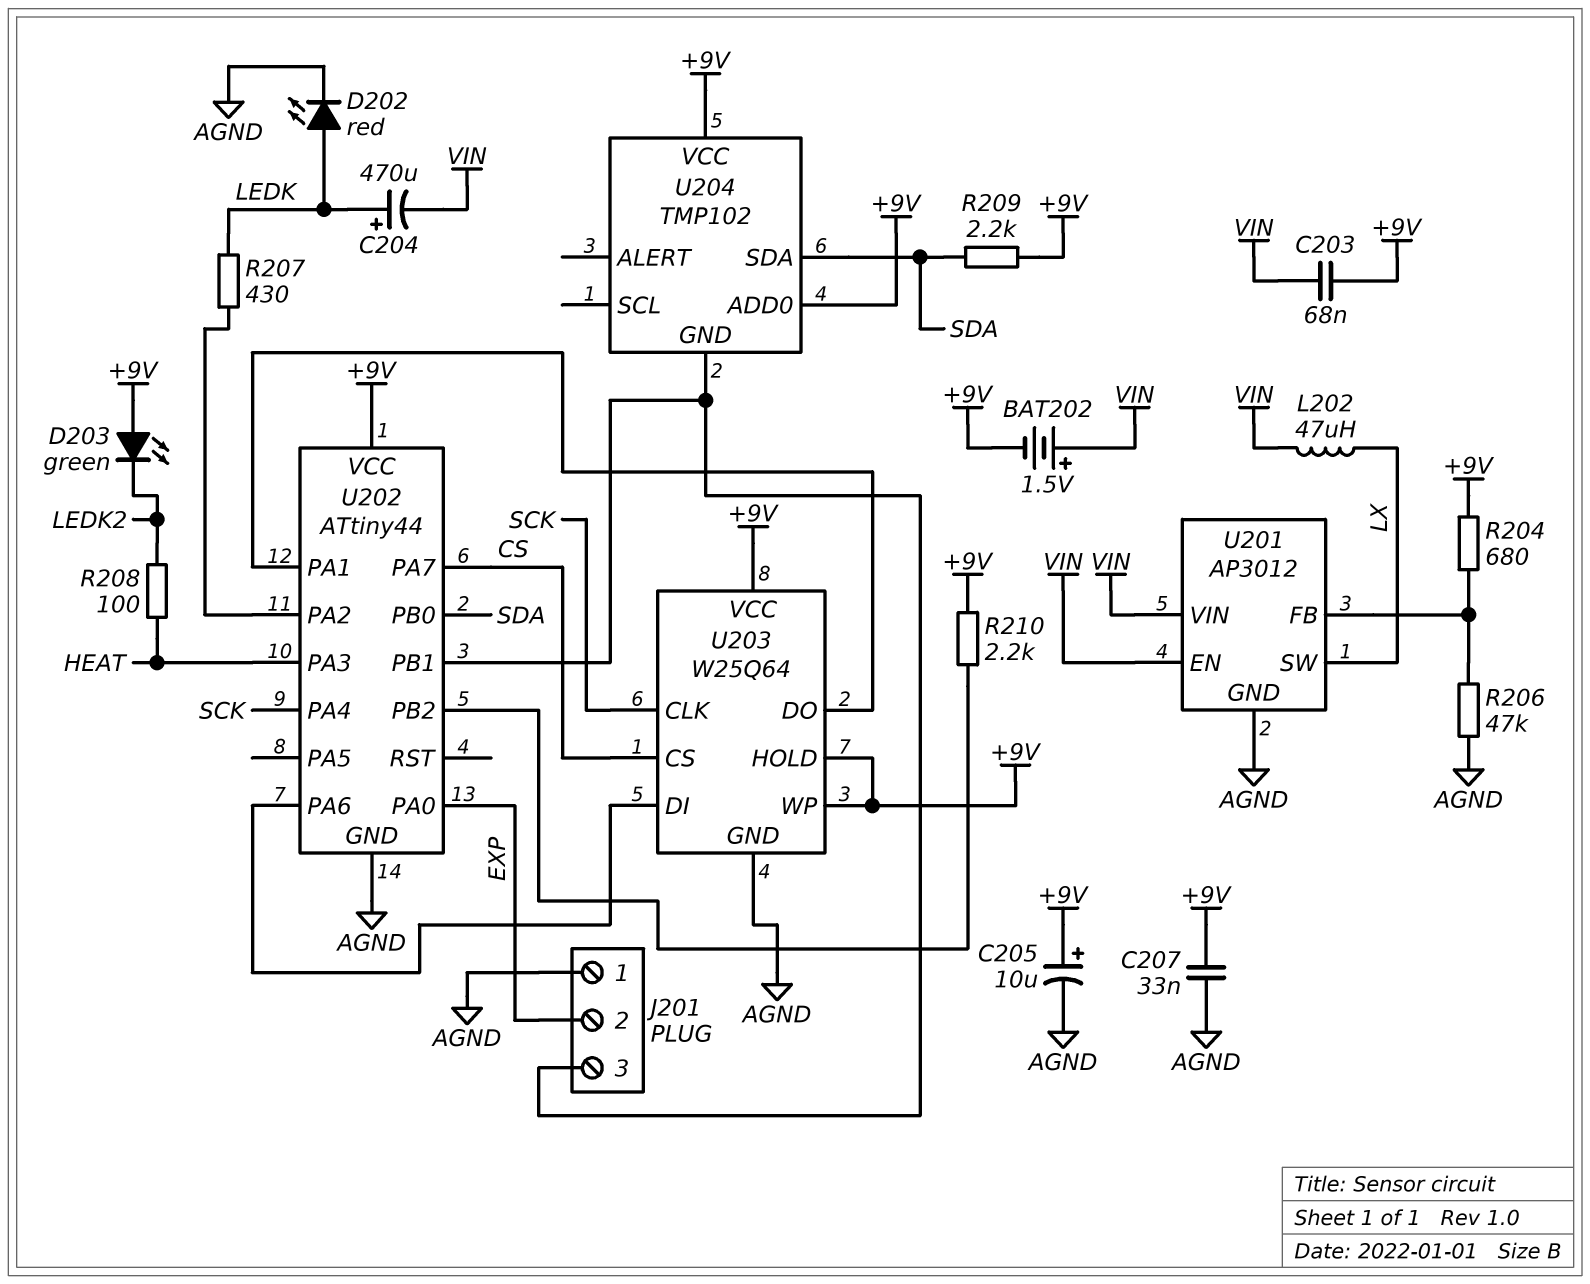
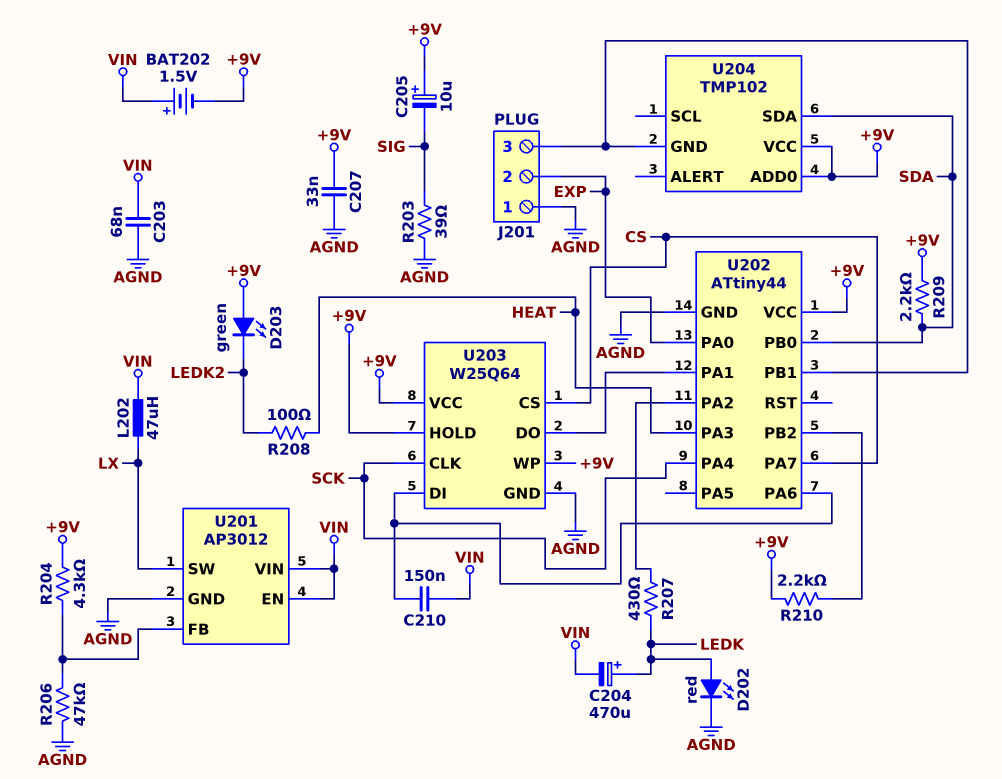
C203: 68nF (+9V, VIN) -> 68nF (AGND, VIN)
C205: 10uF (plus +9V, minus AGND) -> 10uF (plus +9V, minus SIG)
C210: none -> 150nF (U202/PA6, VIN)
R203: none -> 39 (AGND, SIG)
R204: 680 (+9V, U201/FB) -> 4.3k (+9V, U201/FB)

